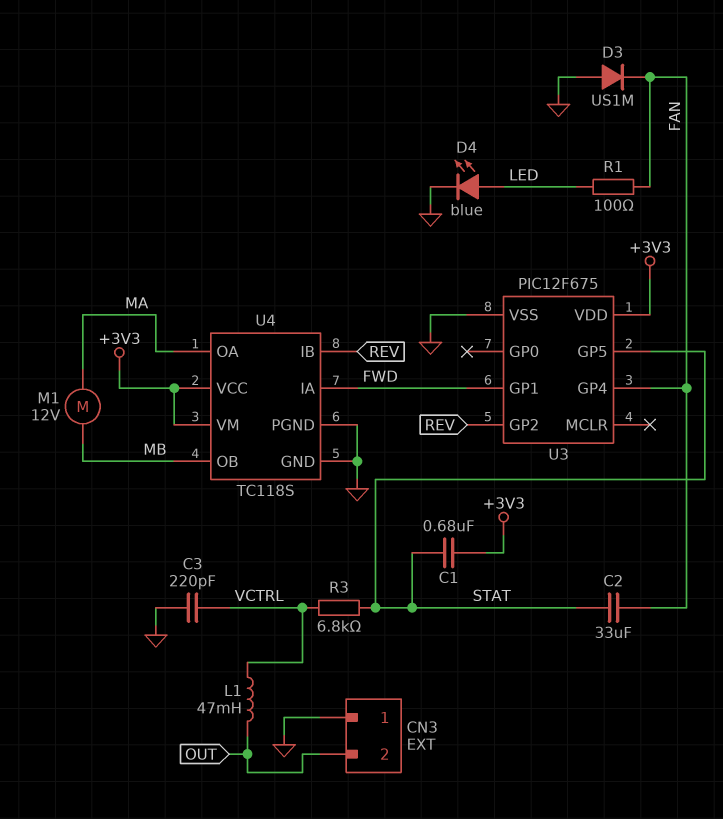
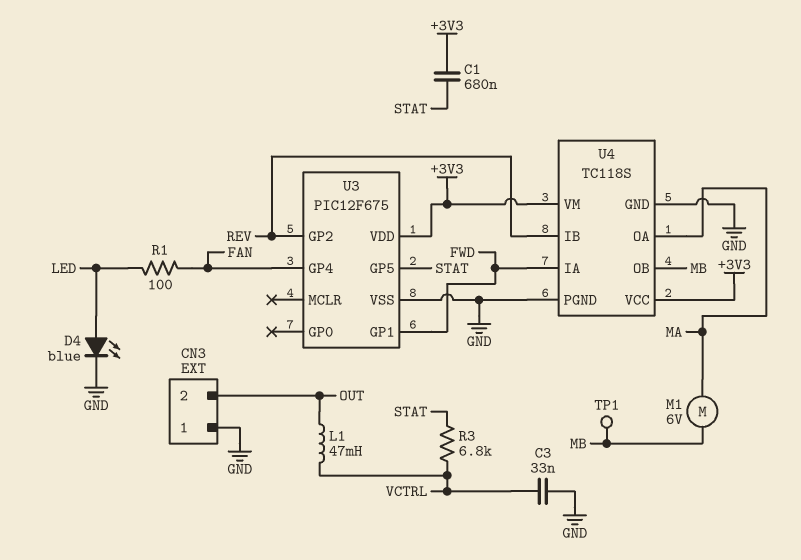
C2: 33uF (FAN, STAT) -> none
C3: 220pF (GND, VCTRL) -> 33nF (GND, VCTRL)
D3: diode US1M (A GND, K FAN) -> none
M1: motor 12V (MA, MB) -> motor 6V (MA, MB)
TP1: none -> test point (MB)

